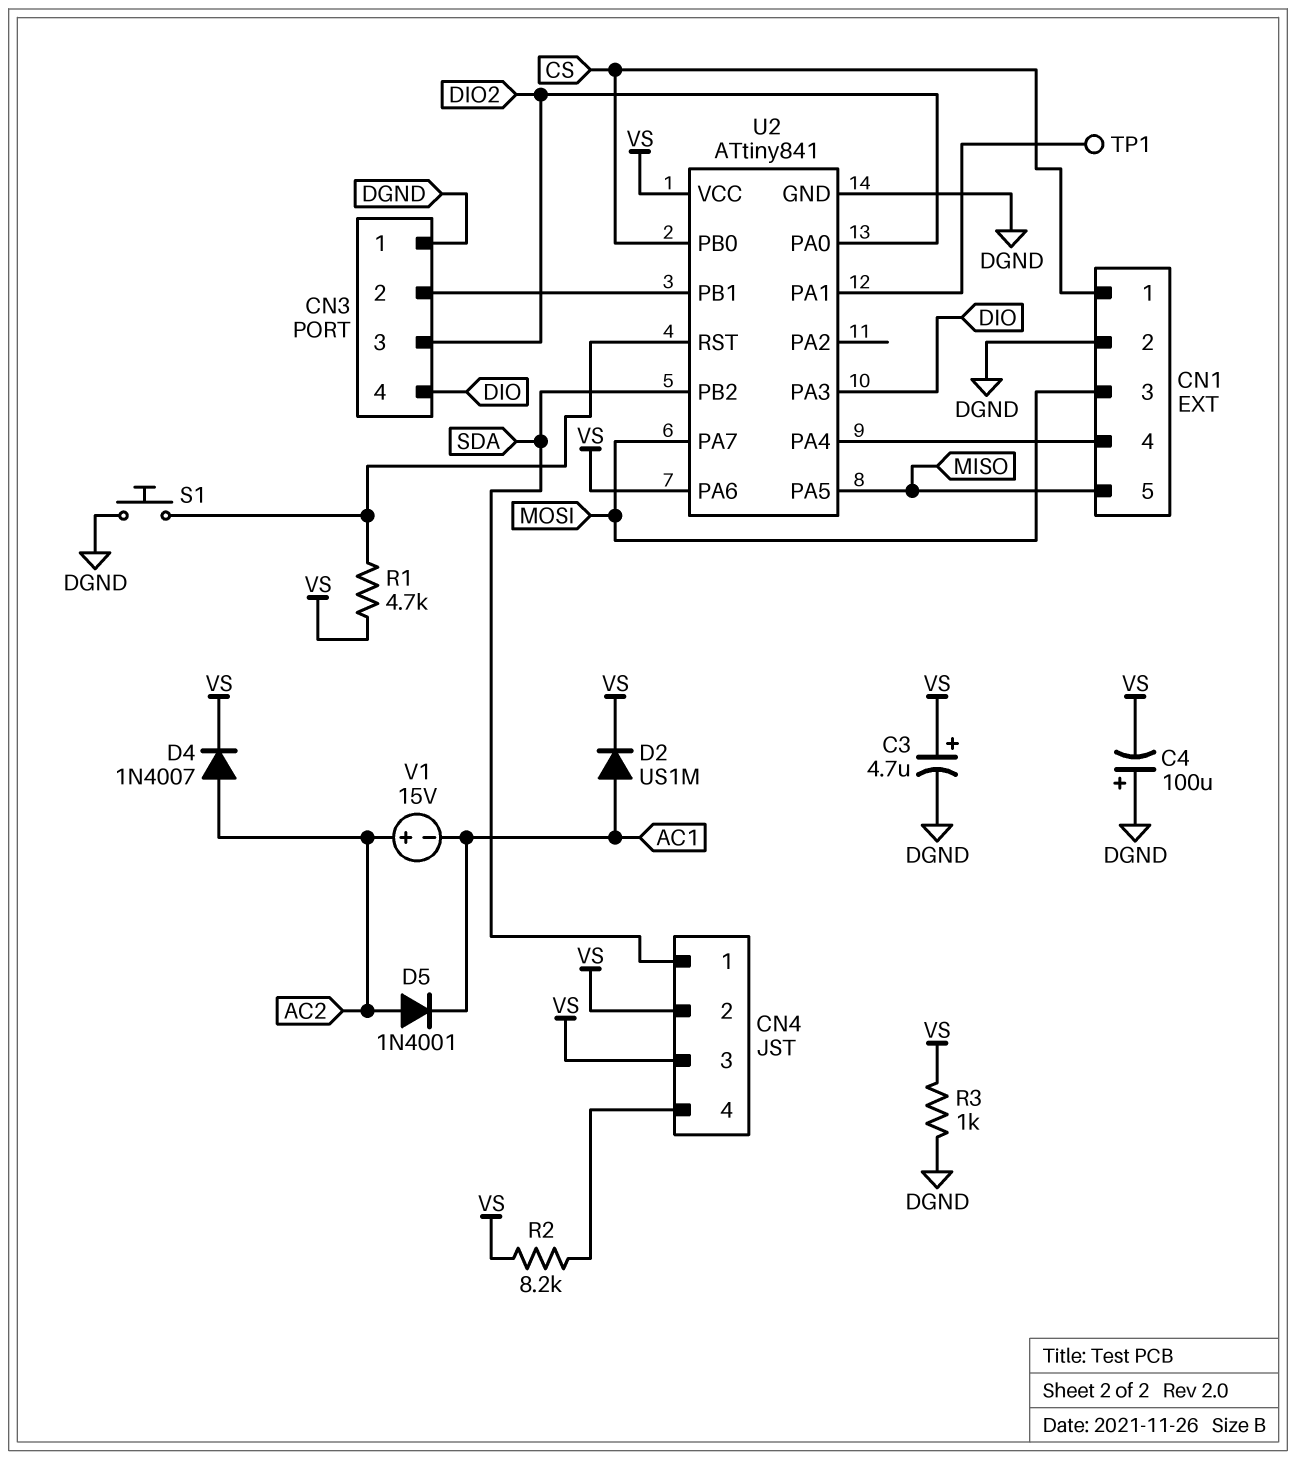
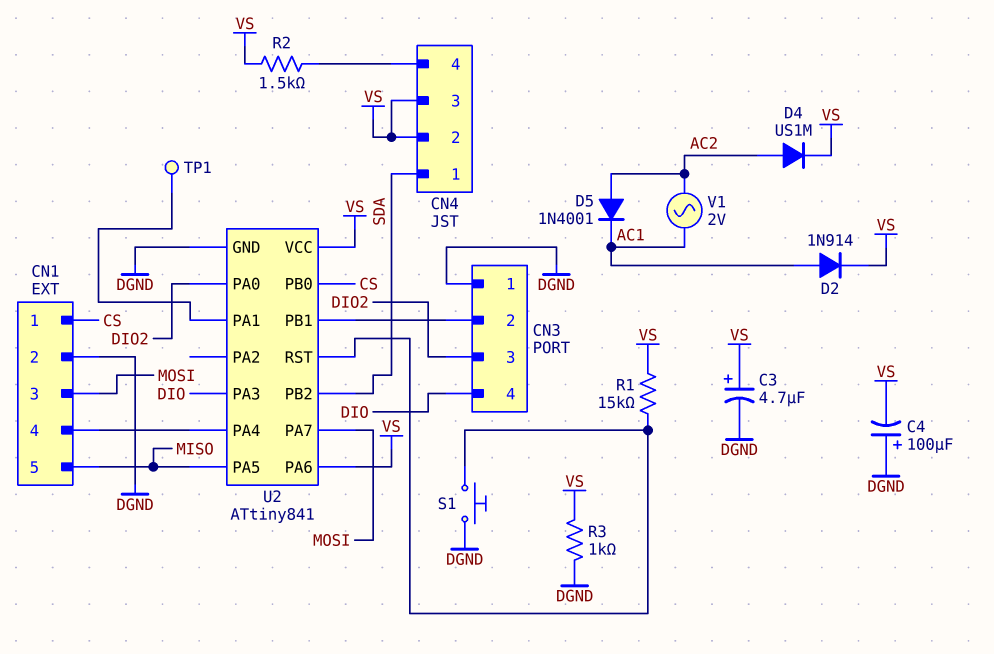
D2: diode US1M (A AC1, K VS) -> diode 1N914 (A AC1, K VS)
D4: diode 1N4007 (A AC2, K VS) -> diode US1M (A AC2, K VS)
R1: 4.7k (U2/RST, VS) -> 15k (U2/RST, VS)
R2: 8.2k (CN4/4, VS) -> 1.5k (CN4/4, VS)
V1: 15V (plus AC2, minus AC1) -> AC 2V (AC1, AC2)

